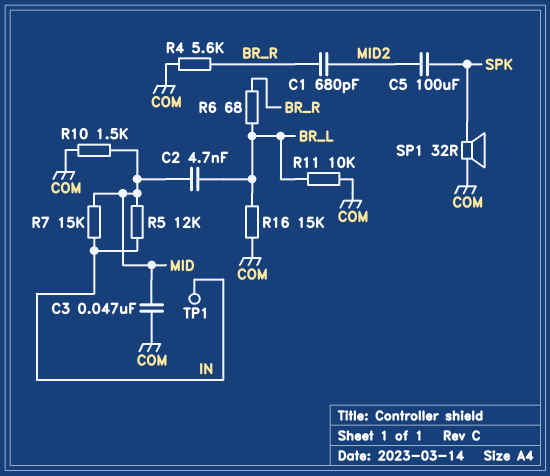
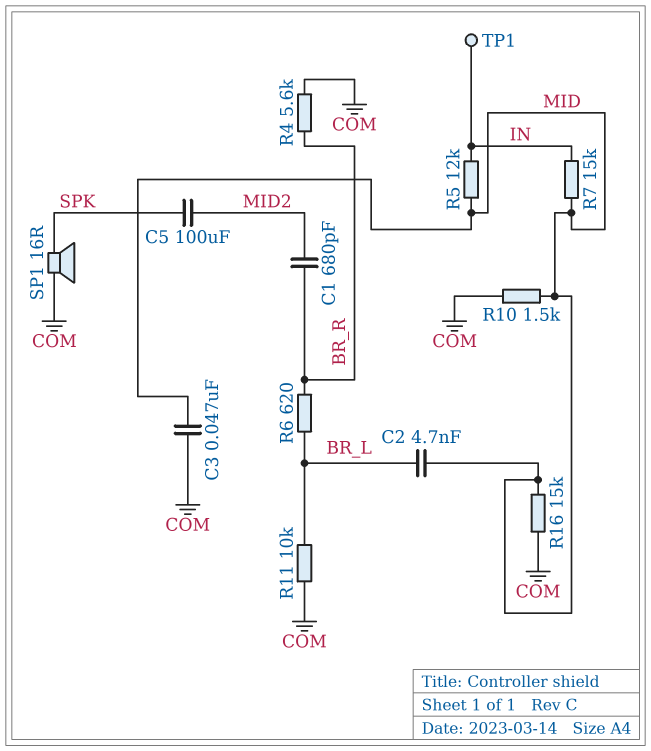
R6: 68 (BR_L, BR_R) -> 620 (BR_L, BR_R)
R16: 15k (BR_L, COM) -> 15k (COM, MID)
SP1: speaker 32R (COM, SPK) -> speaker 16R (COM, SPK)

